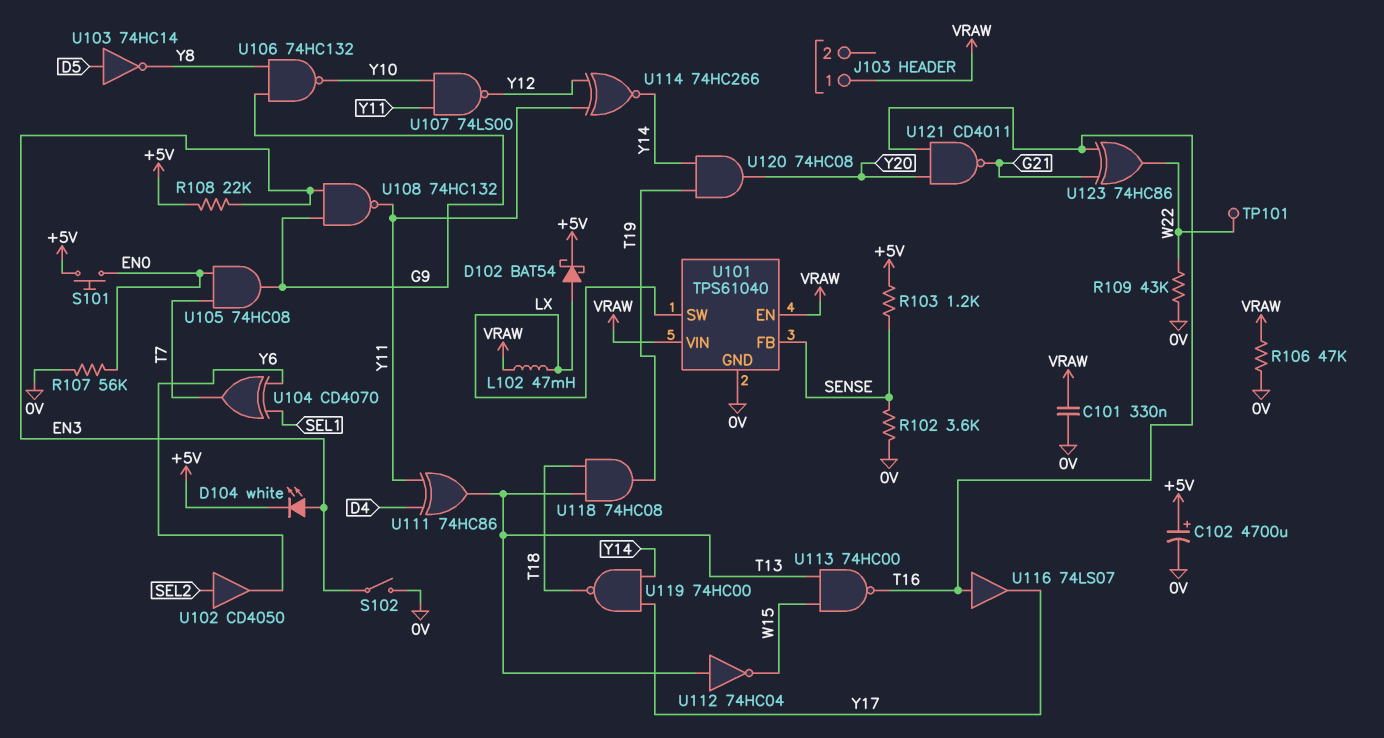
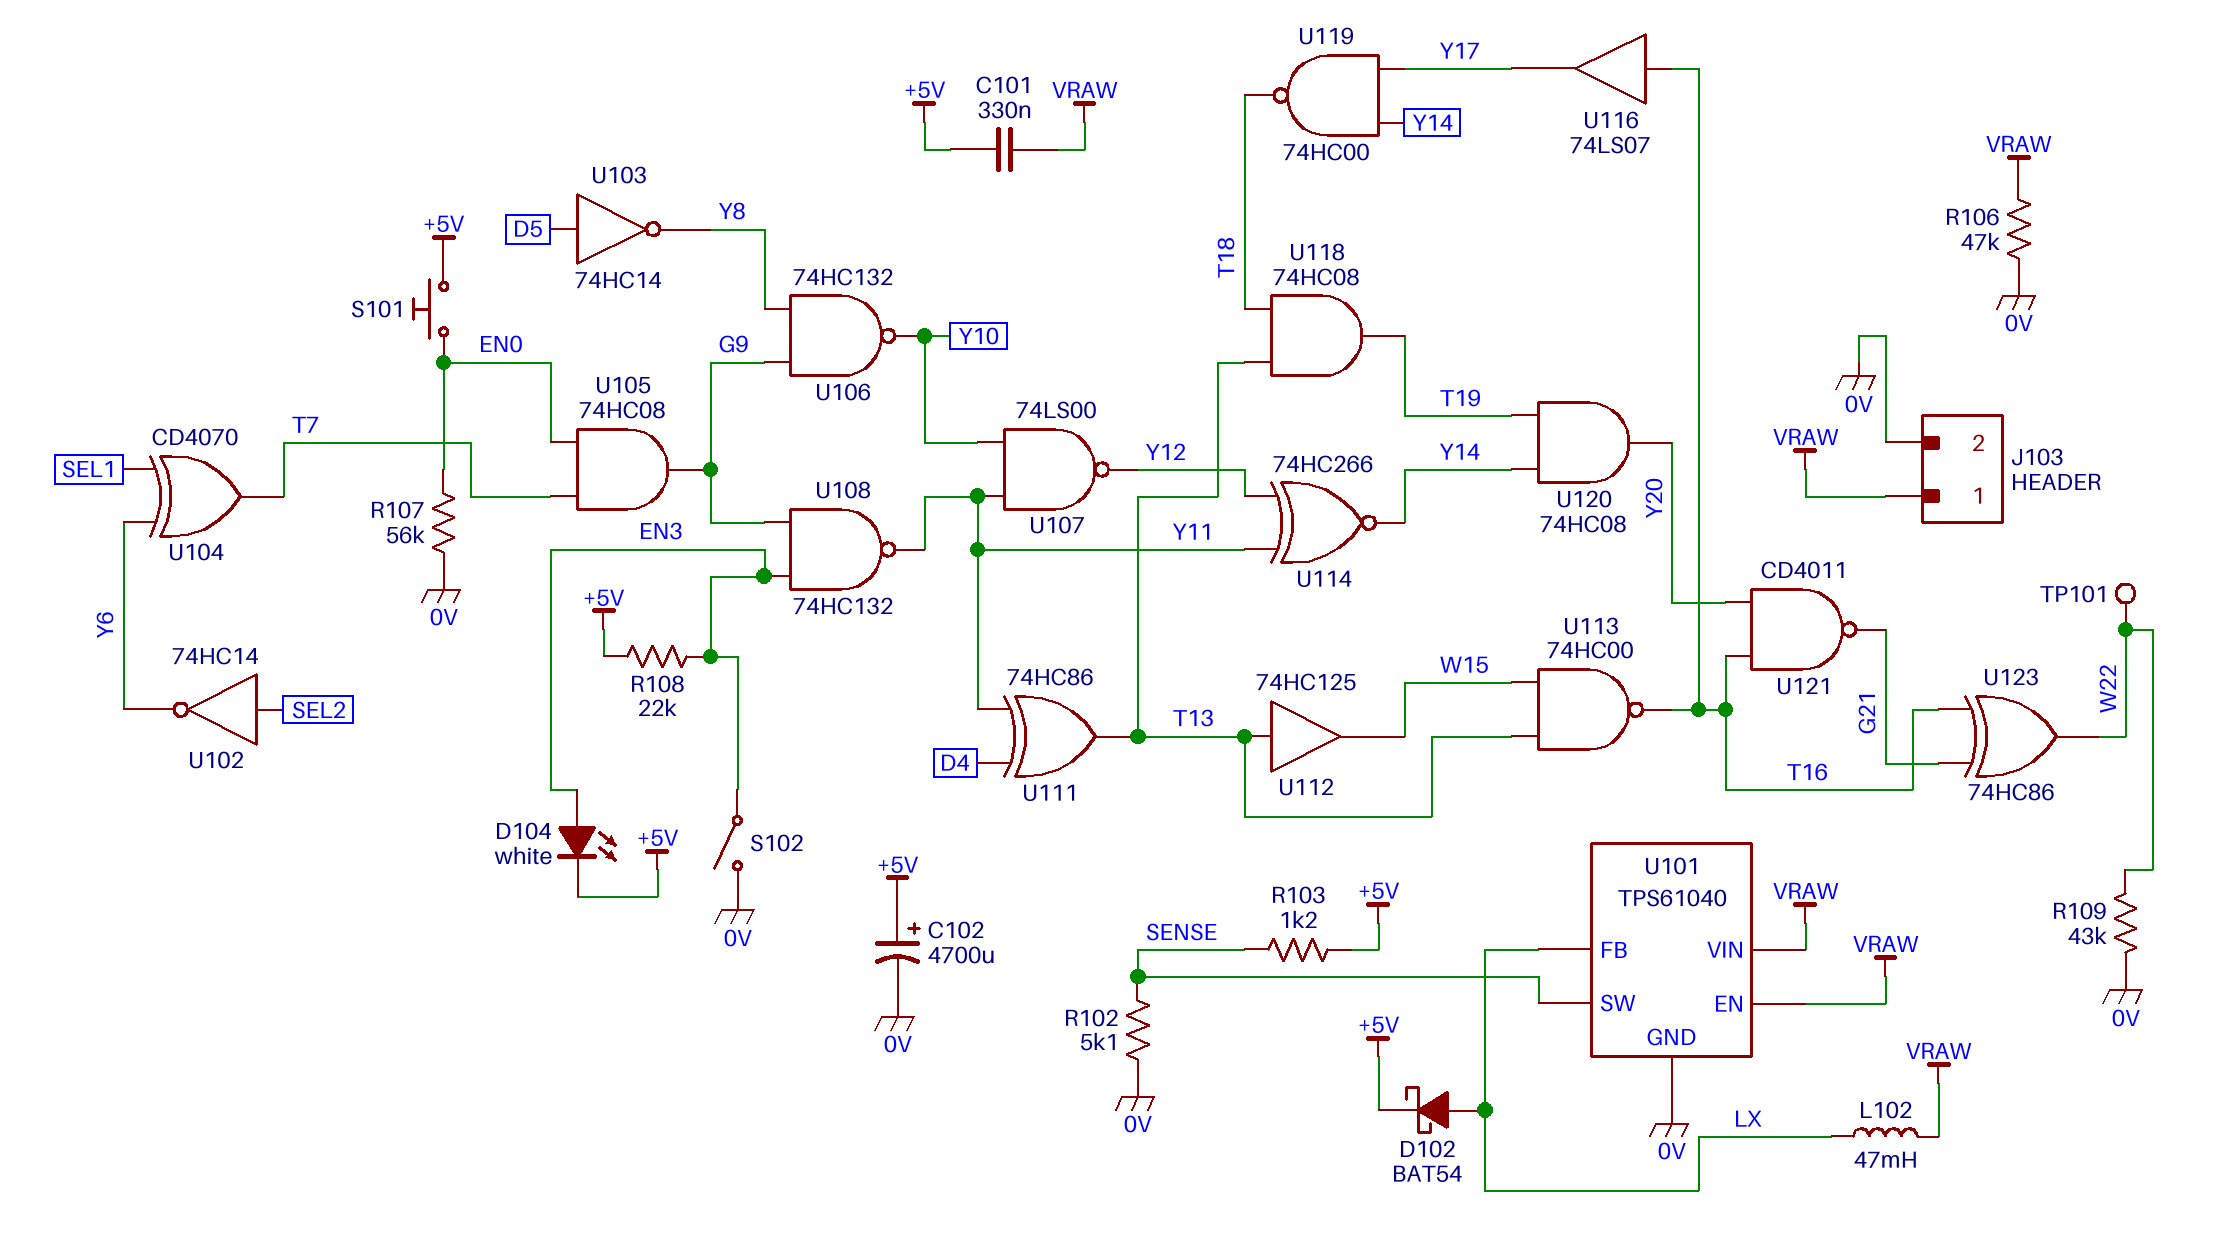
C101: 330nF (0V, VRAW) -> 330nF (+5V, VRAW)
J103 pin 2: none -> 0V
R102: 3.6k (0V, SENSE) -> 5.1k (0V, SENSE)
U101 pin FB: SENSE -> LX
U101 pin SW: LX -> SENSE
U102: buffer CD4050 (in SEL2, out Y6) -> NOT 74HC14 (in SEL2, out Y6)
U112: NOT 74HC04 (in T13, out W15) -> buffer 74HC125 (in T13, out W15)

